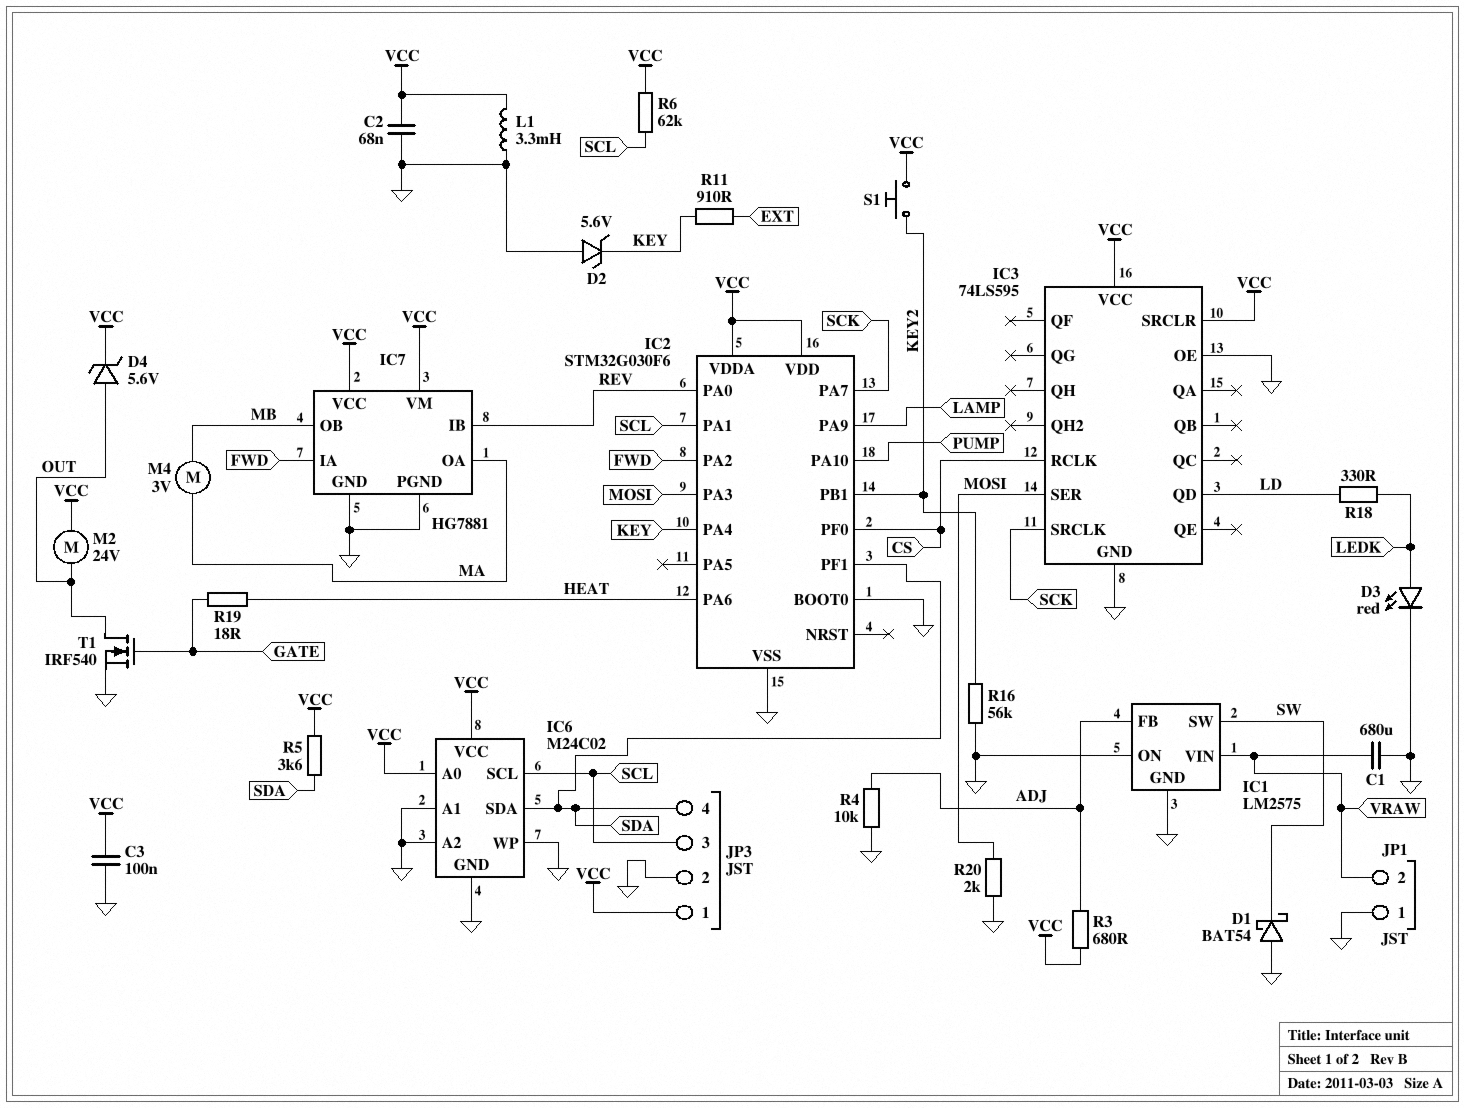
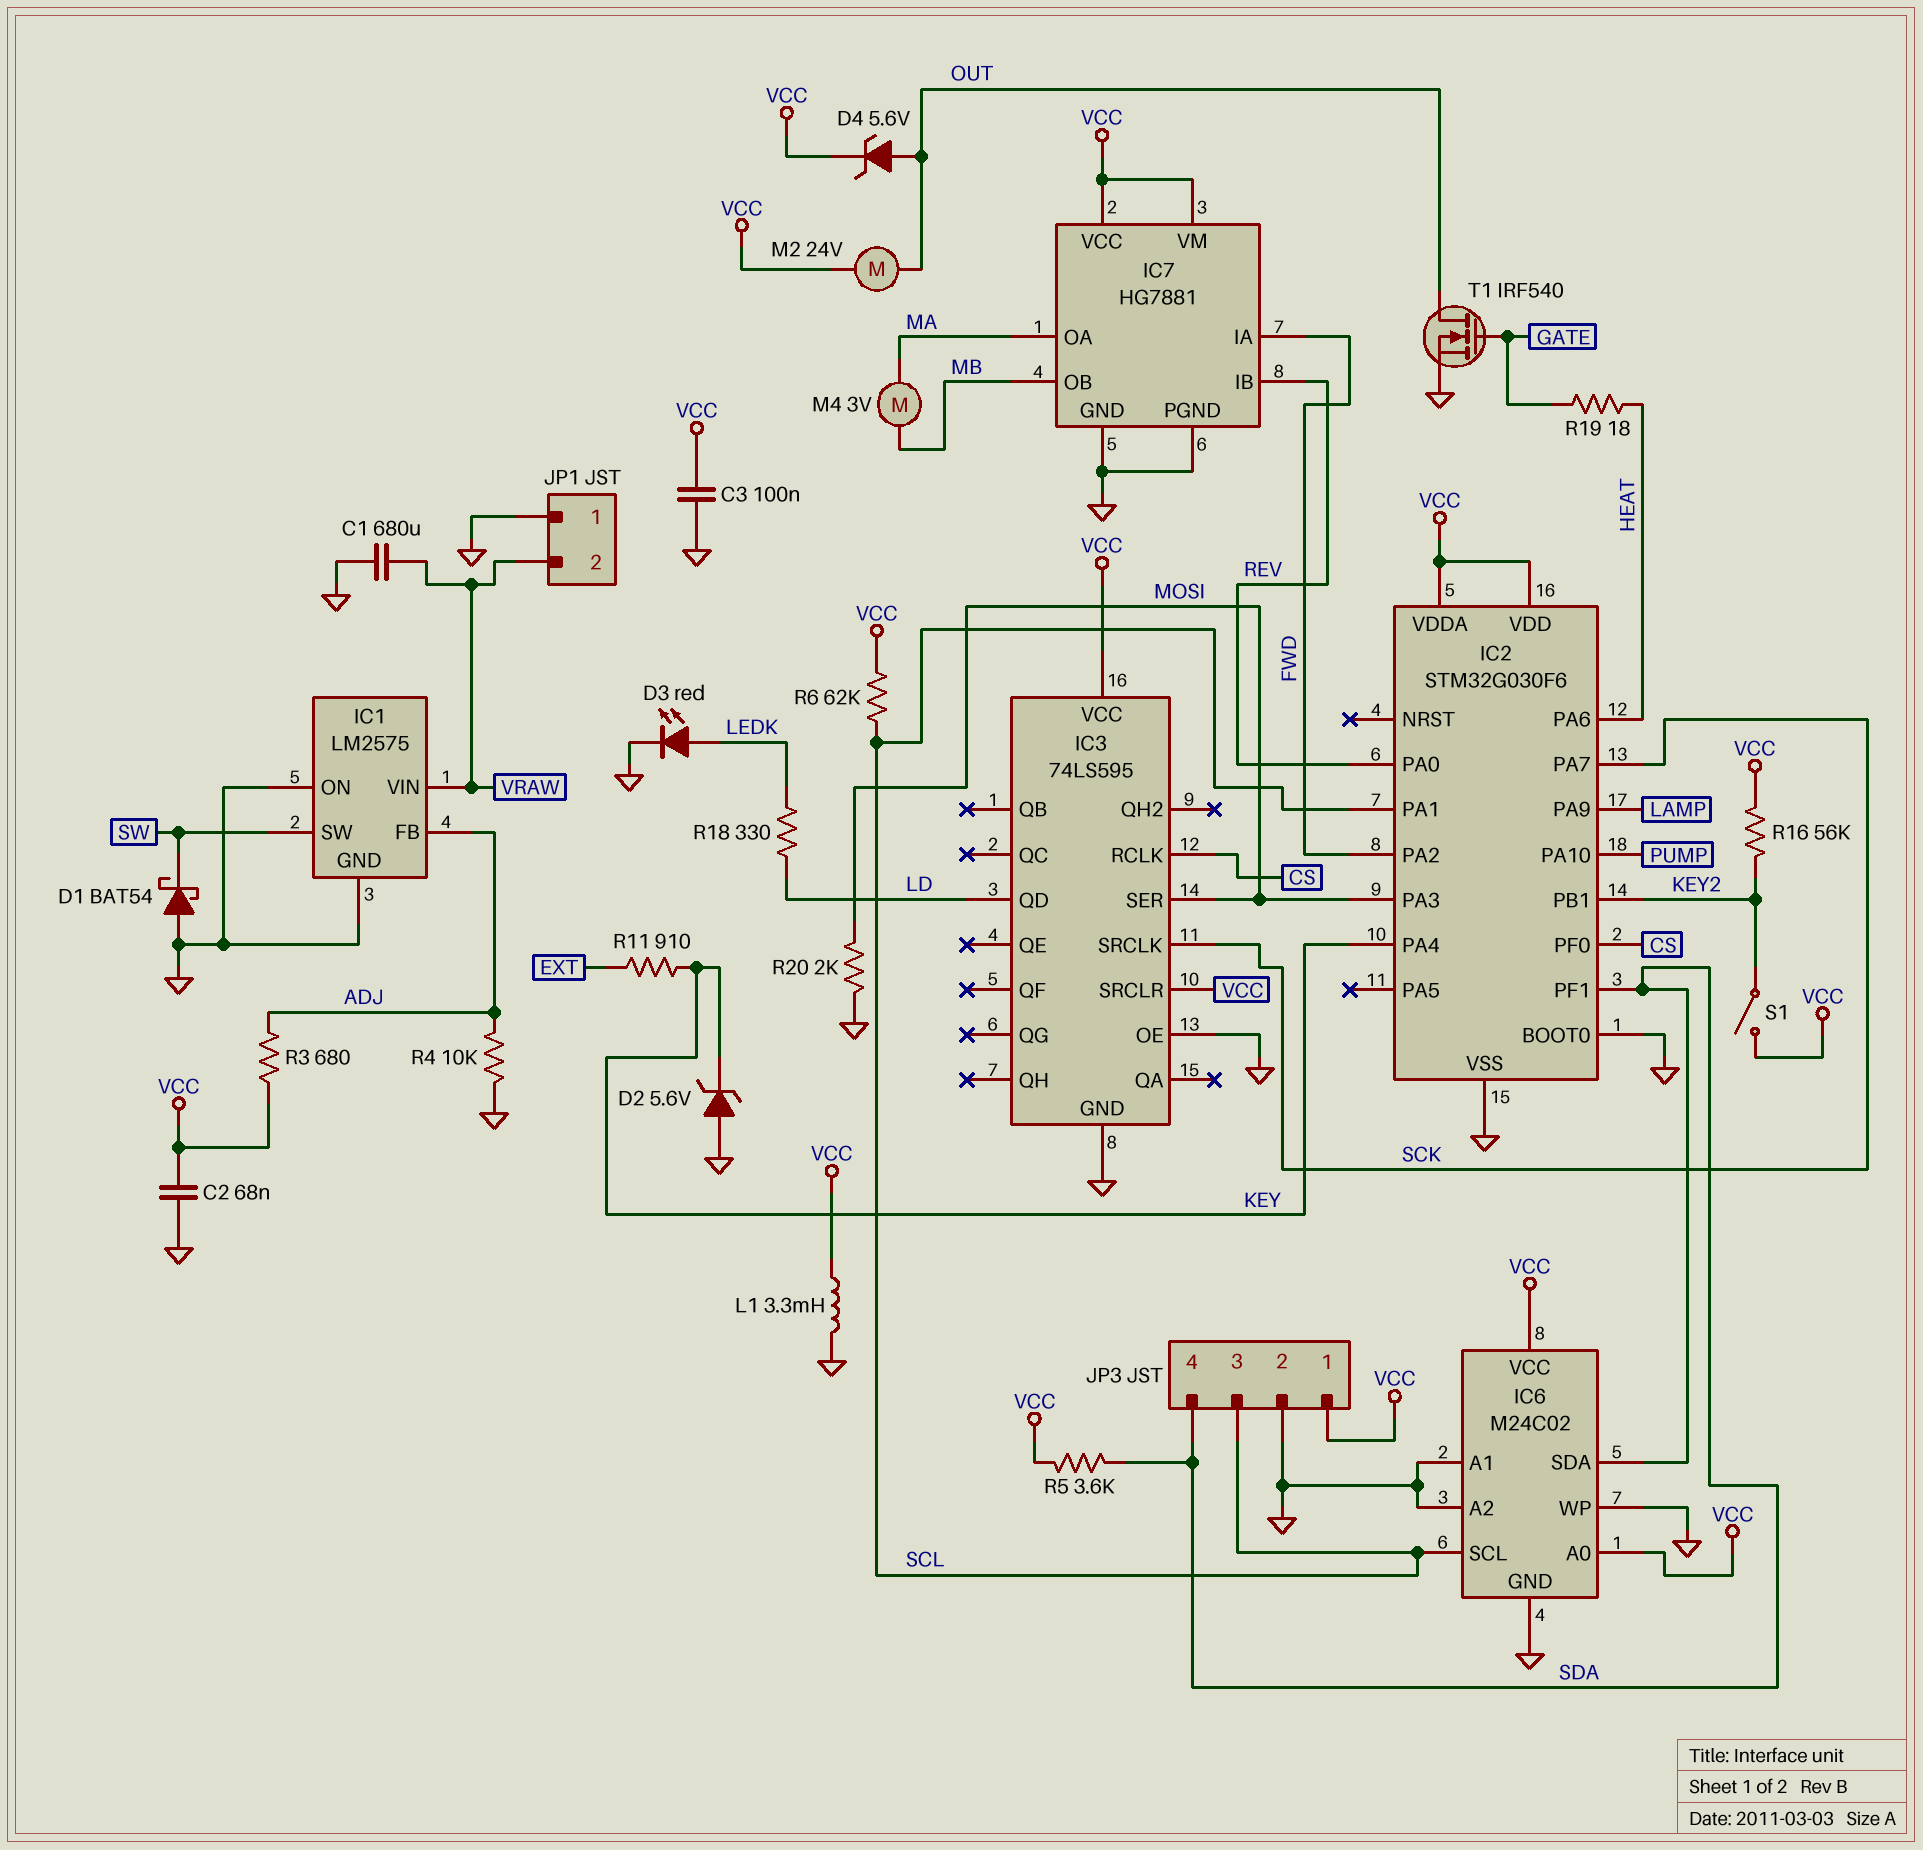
R16: 56k (GND, KEY2) -> 56k (KEY2, VCC)
S1: button (KEY2, VCC) -> switch (KEY2, VCC)

